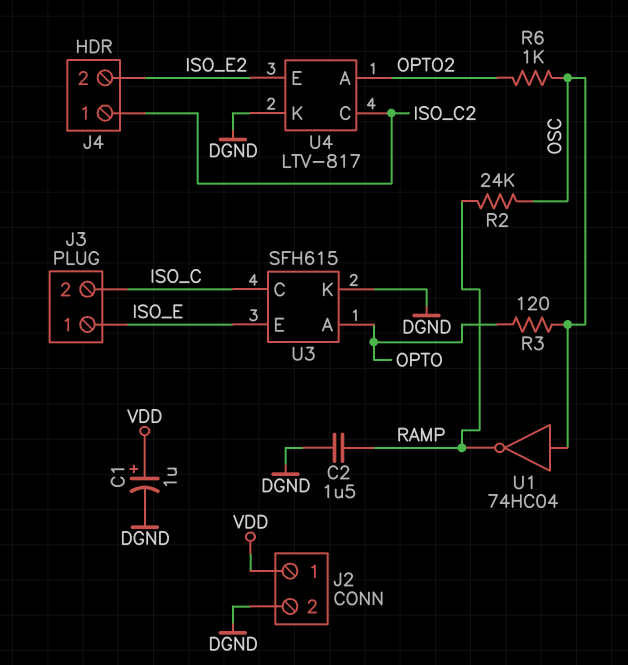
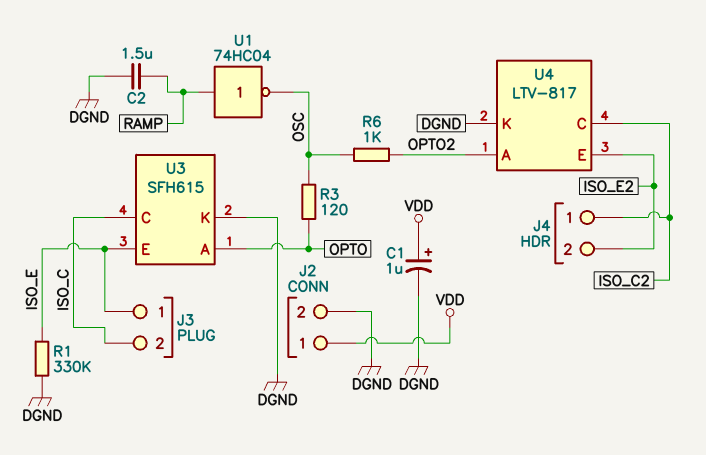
R1: none -> 330k (DGND, ISO_E)
R2: 24k (OSC, RAMP) -> none
U1: NOT 74HC04 (in OSC, out RAMP) -> NOT 74HC04 (in RAMP, out OSC)

